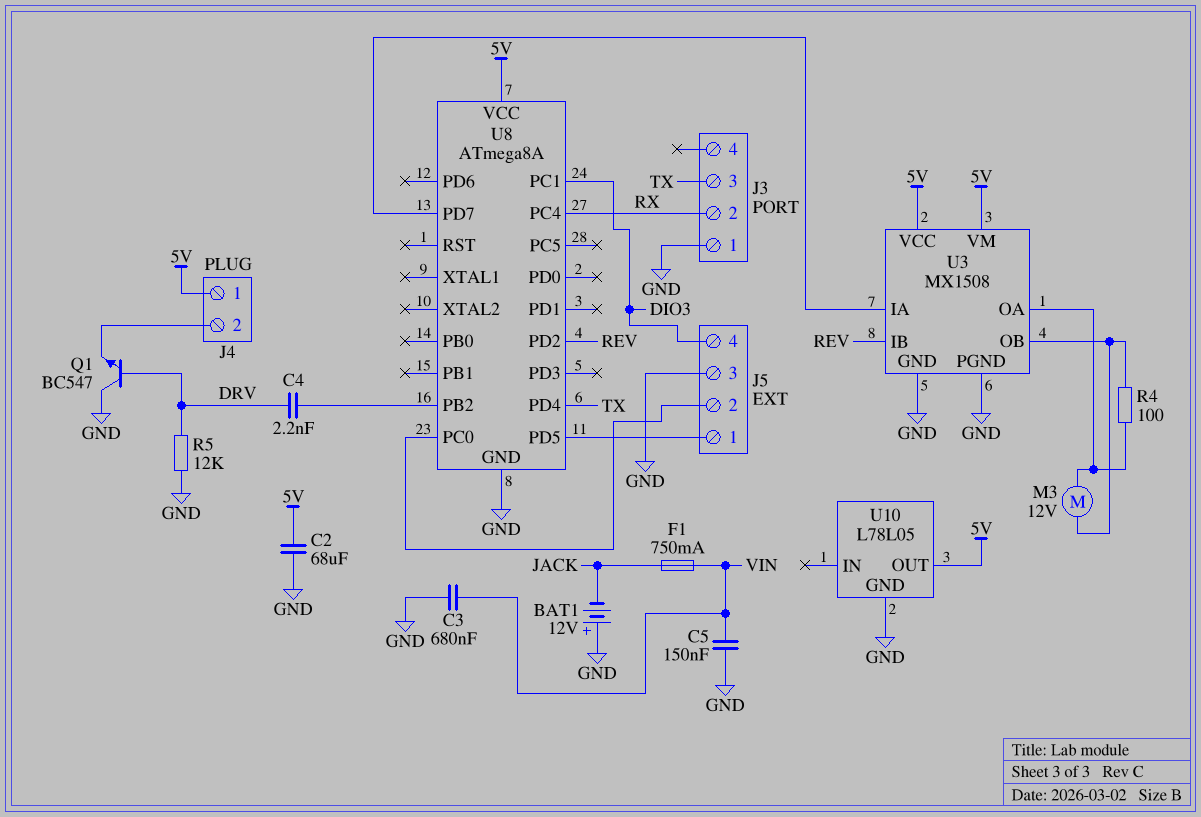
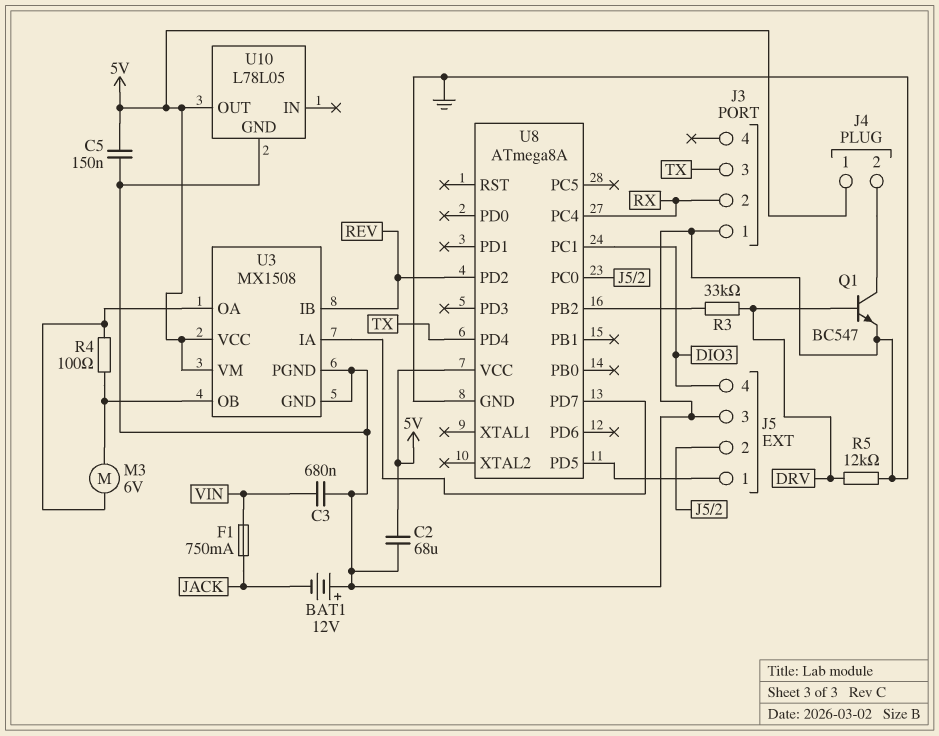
C4: 2.2nF (DRV, U8/PB2) -> none
C5: 150nF (GND, VIN) -> 150nF (5V, GND)
M3: motor 12V (U3/OA, U3/OB) -> motor 6V (U3/OA, U3/OB)
Q1: NPN BC547 (B DRV, C GND, E J4/2) -> NPN BC547 (B DRV, C J4/2, E GND)
R3: none -> 33k (DRV, U8/PB2)

